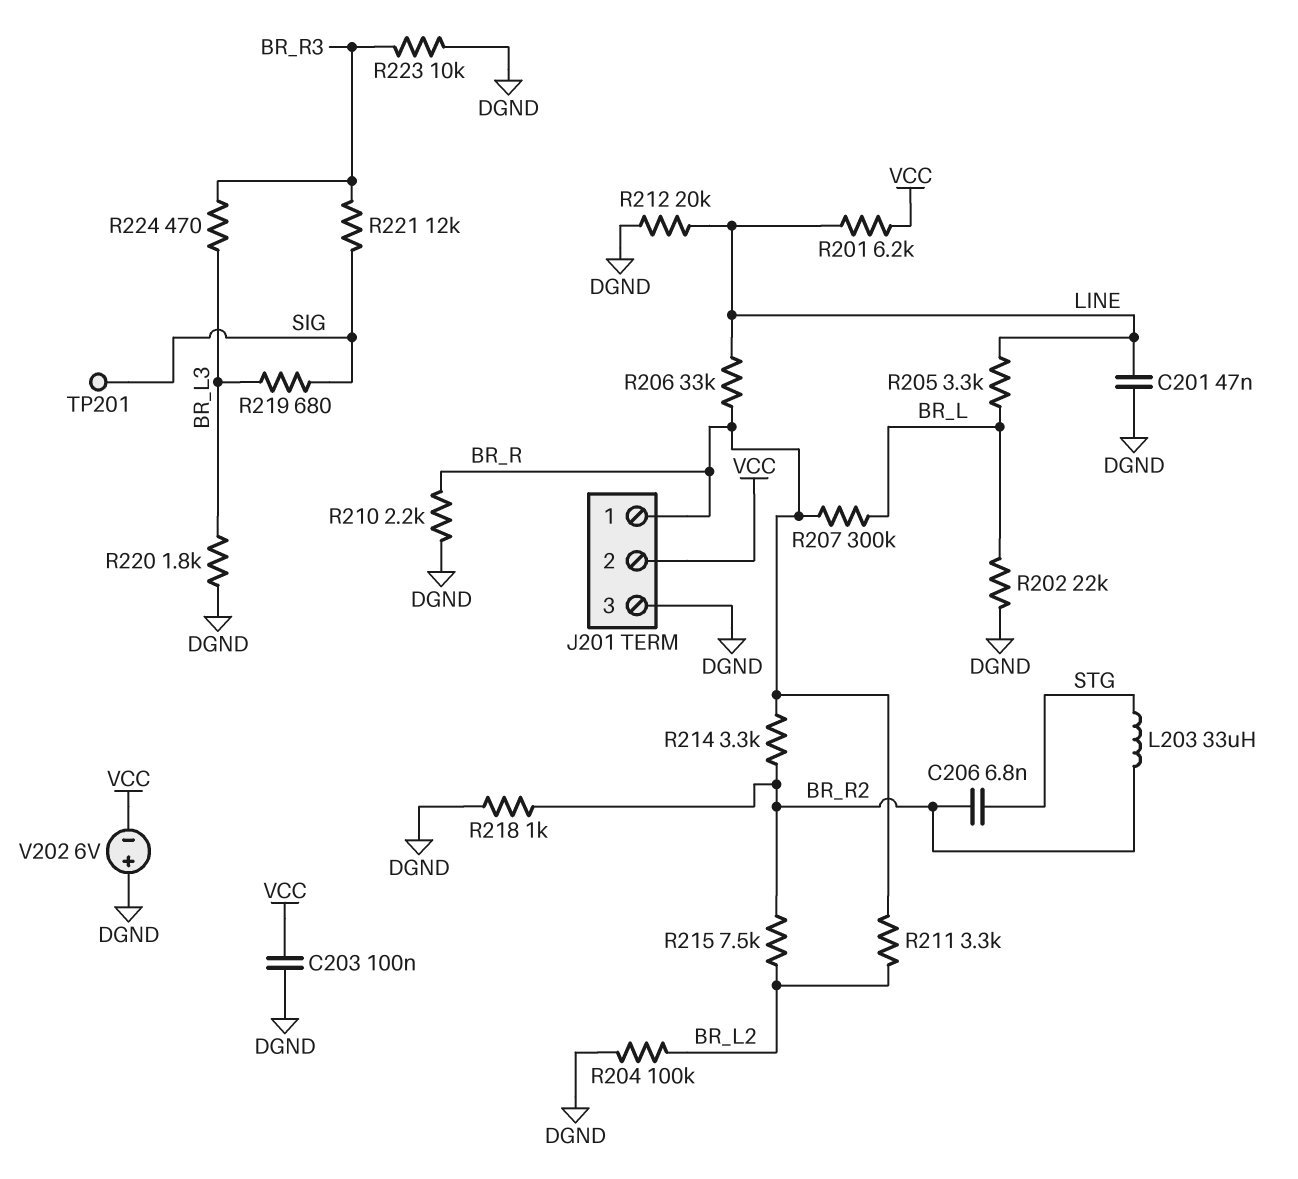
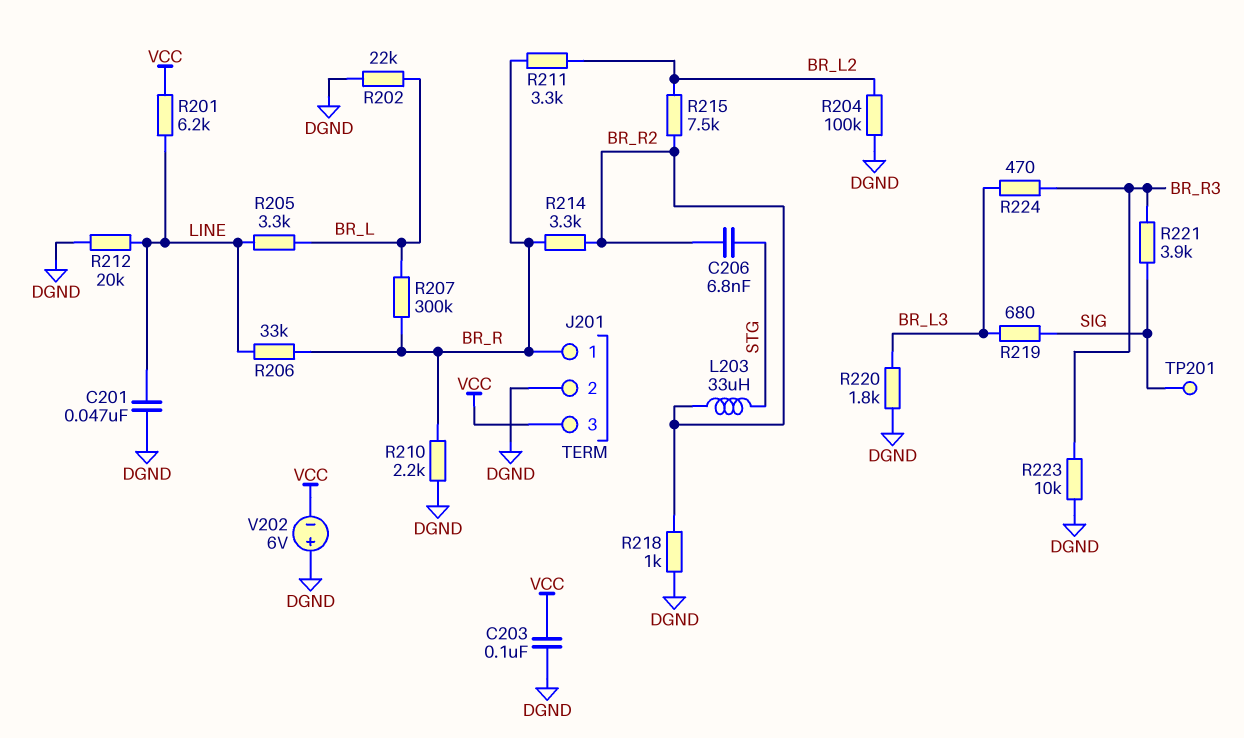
J201 pin 2: VCC -> DGND
J201 pin 3: DGND -> VCC
R221: 12k (BR_R3, SIG) -> 3.9k (BR_R3, SIG)

